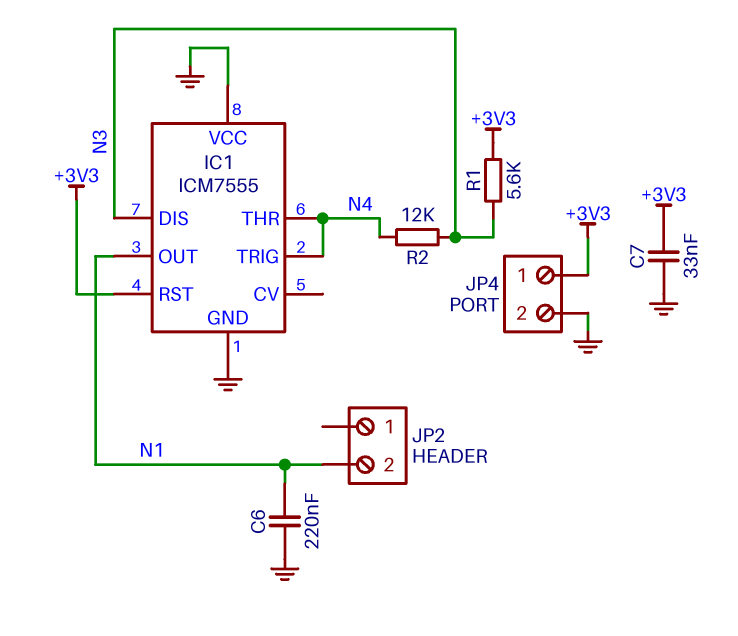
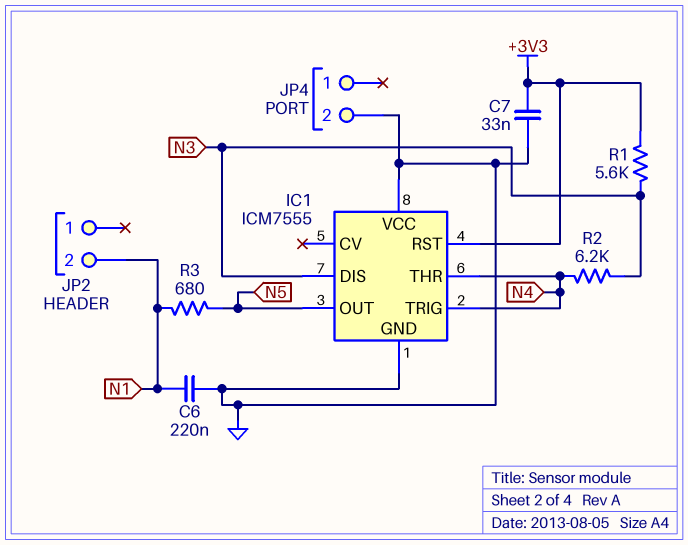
IC1 pin OUT: N1 -> N5
JP4 pin 1: +3V3 -> none
R2: 12k (N3, N4) -> 6.2k (N3, N4)
R3: none -> 680 (N1, N5)

